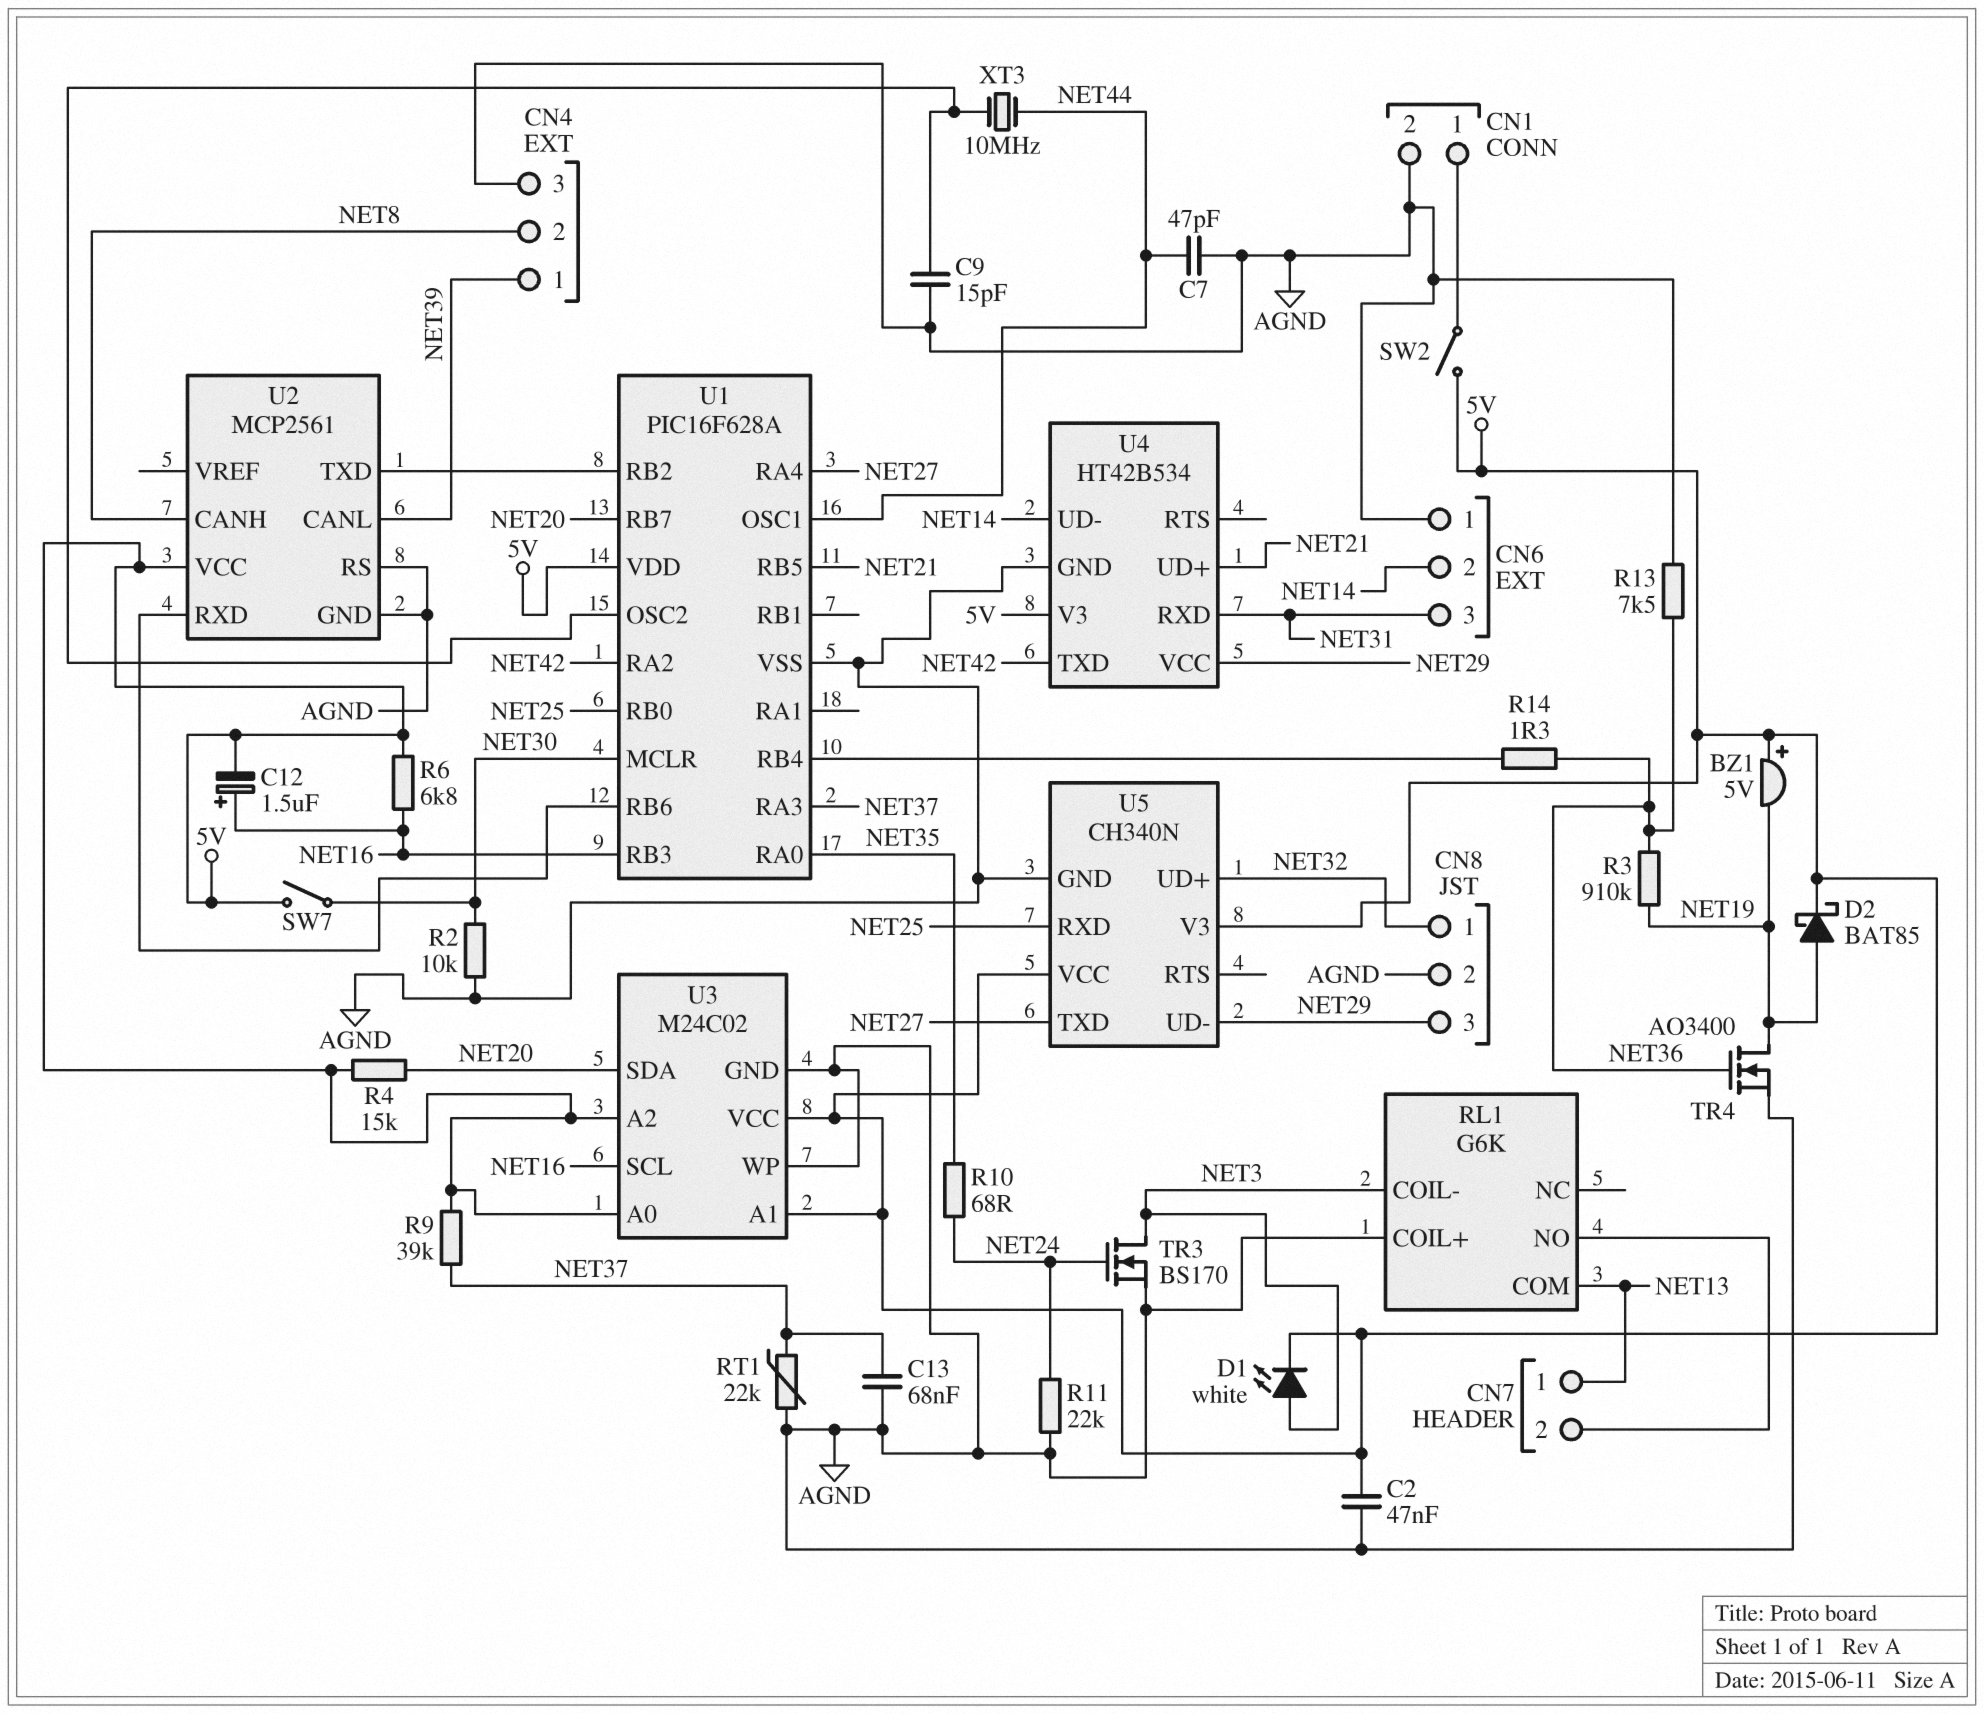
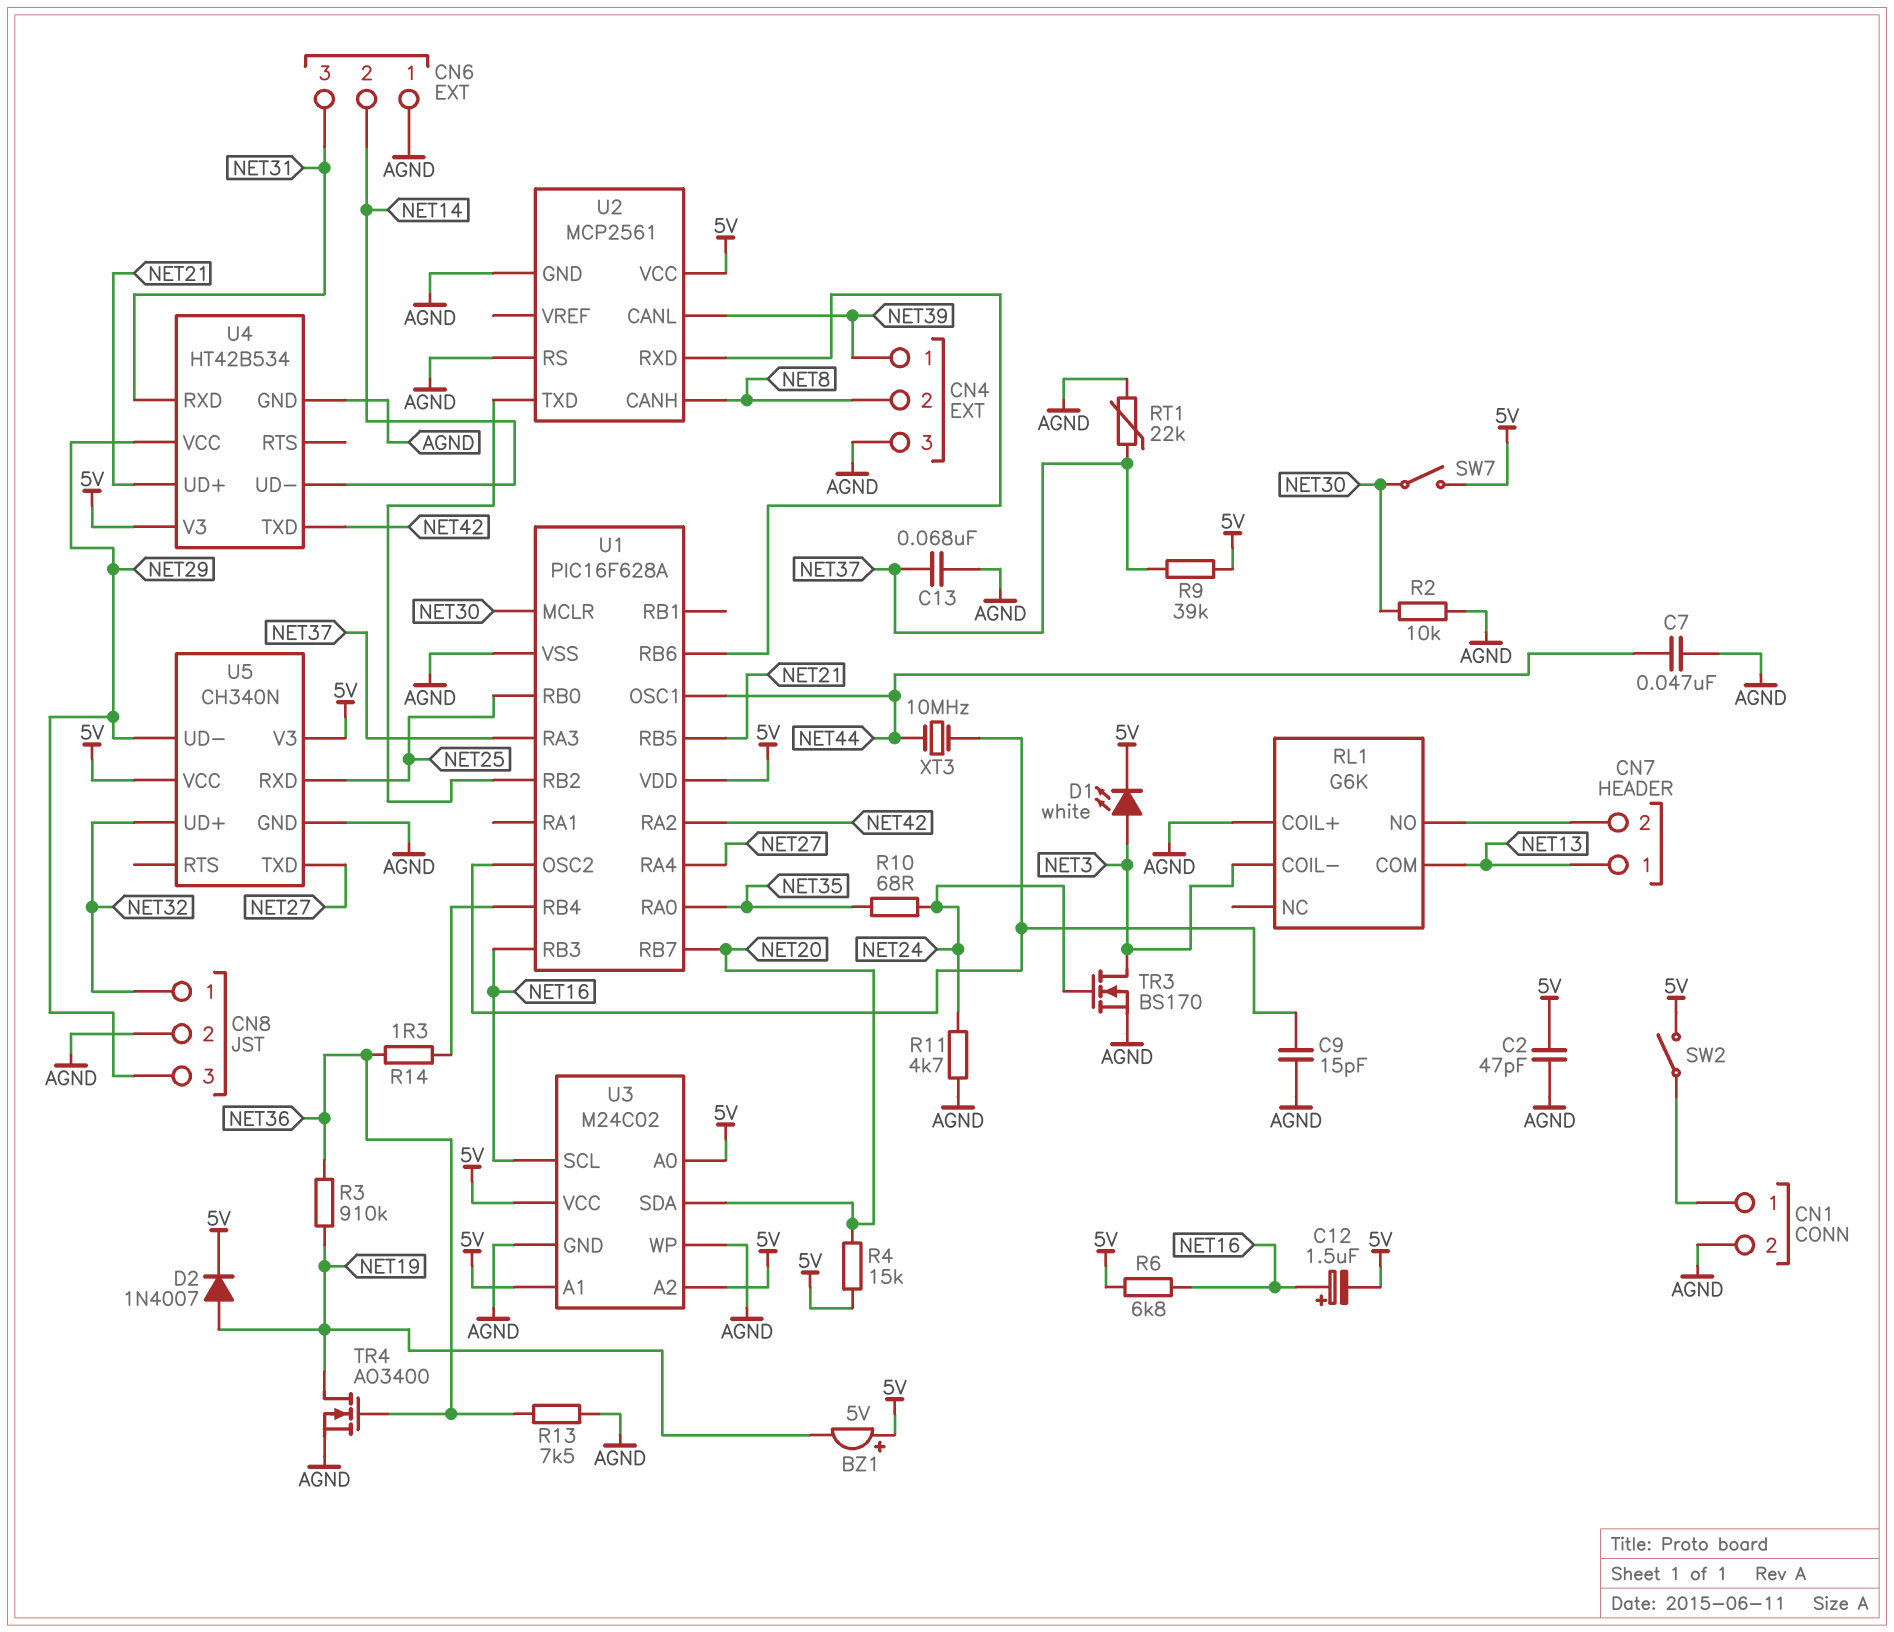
C2: 47nF (5V, AGND) -> 47pF (5V, AGND)
C7: 47pF (AGND, NET44) -> 47nF (AGND, NET44)
D2: schottky BAT85 (A NET19, K 5V) -> diode 1N4007 (A NET19, K 5V)
R11: 22k (AGND, NET24) -> 4.7k (AGND, NET24)

